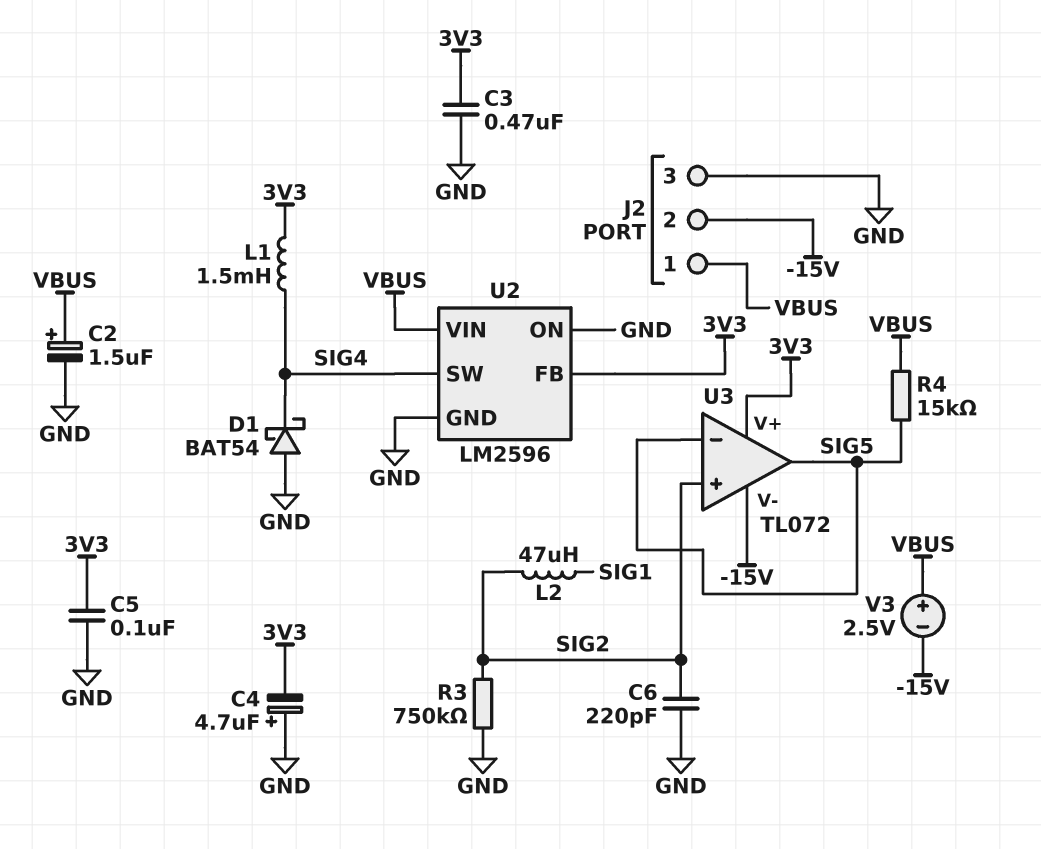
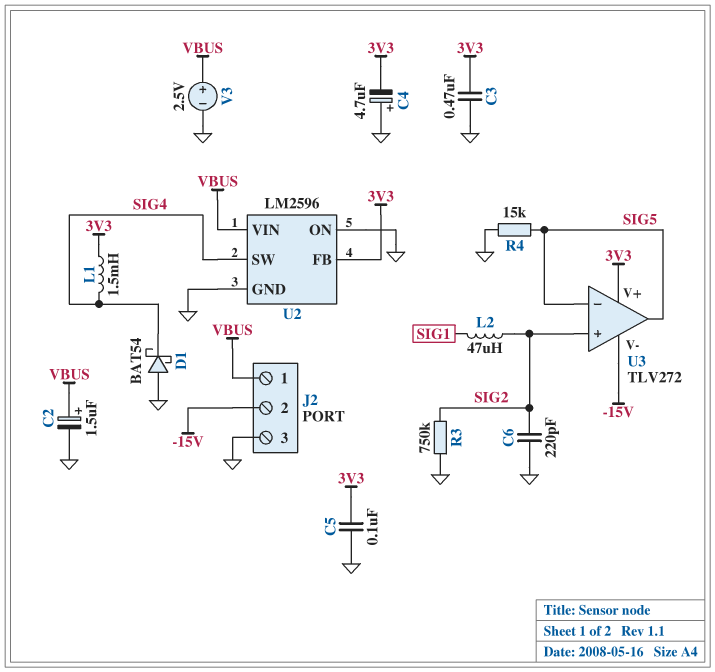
R4: 15k (SIG5, VBUS) -> 15k (GND, SIG5)
U3: TL072 -> TLV272
V3: 2.5V (plus VBUS, minus -15V) -> 2.5V (plus VBUS, minus GND)

